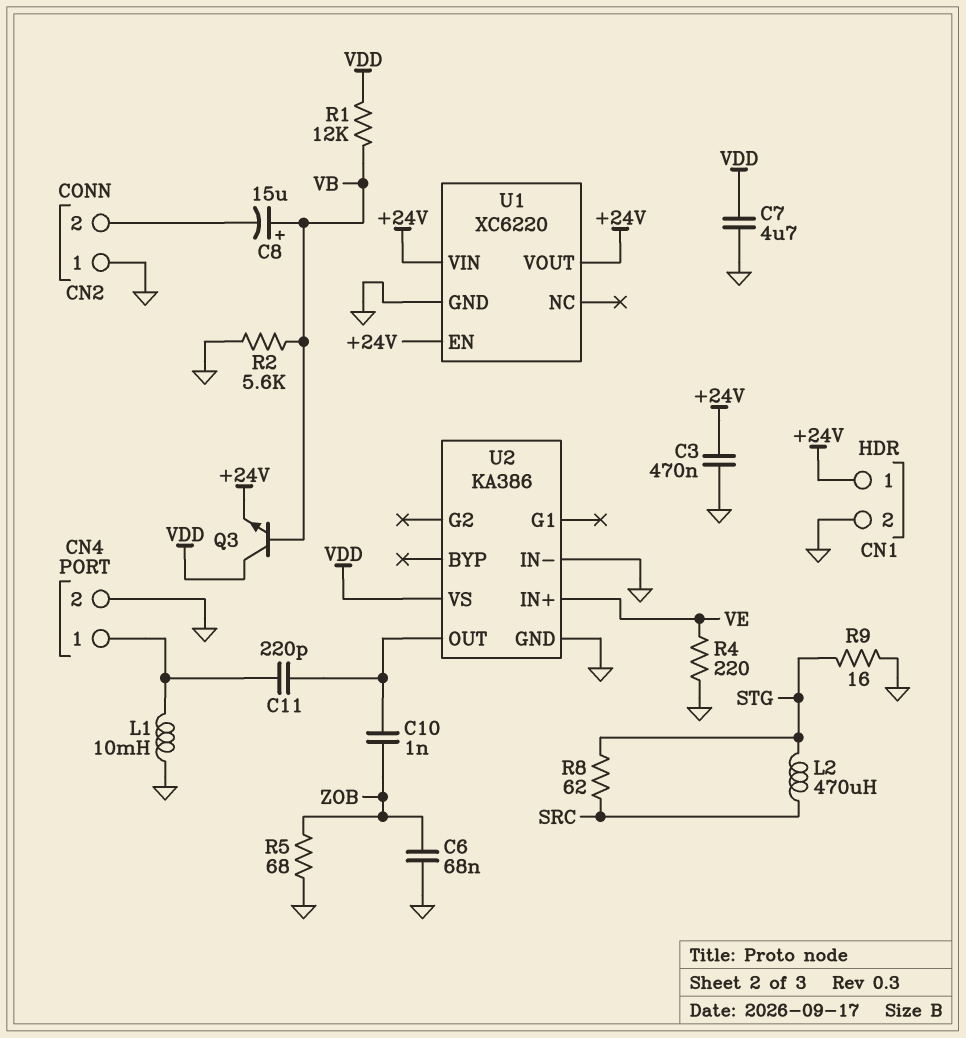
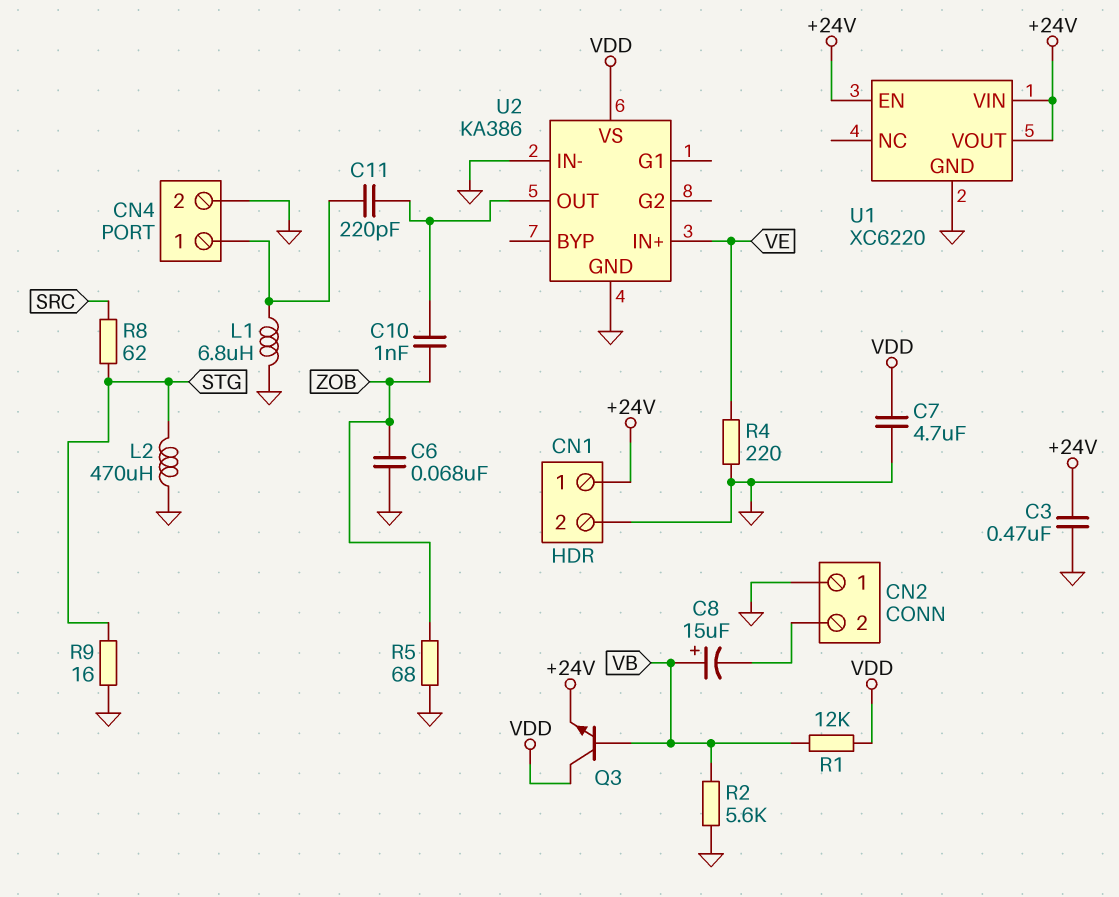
L1: 10mH (CN4/1, GND) -> 6.8uH (CN4/1, GND)
L2: 470uH (SRC, STG) -> 470uH (GND, STG)

